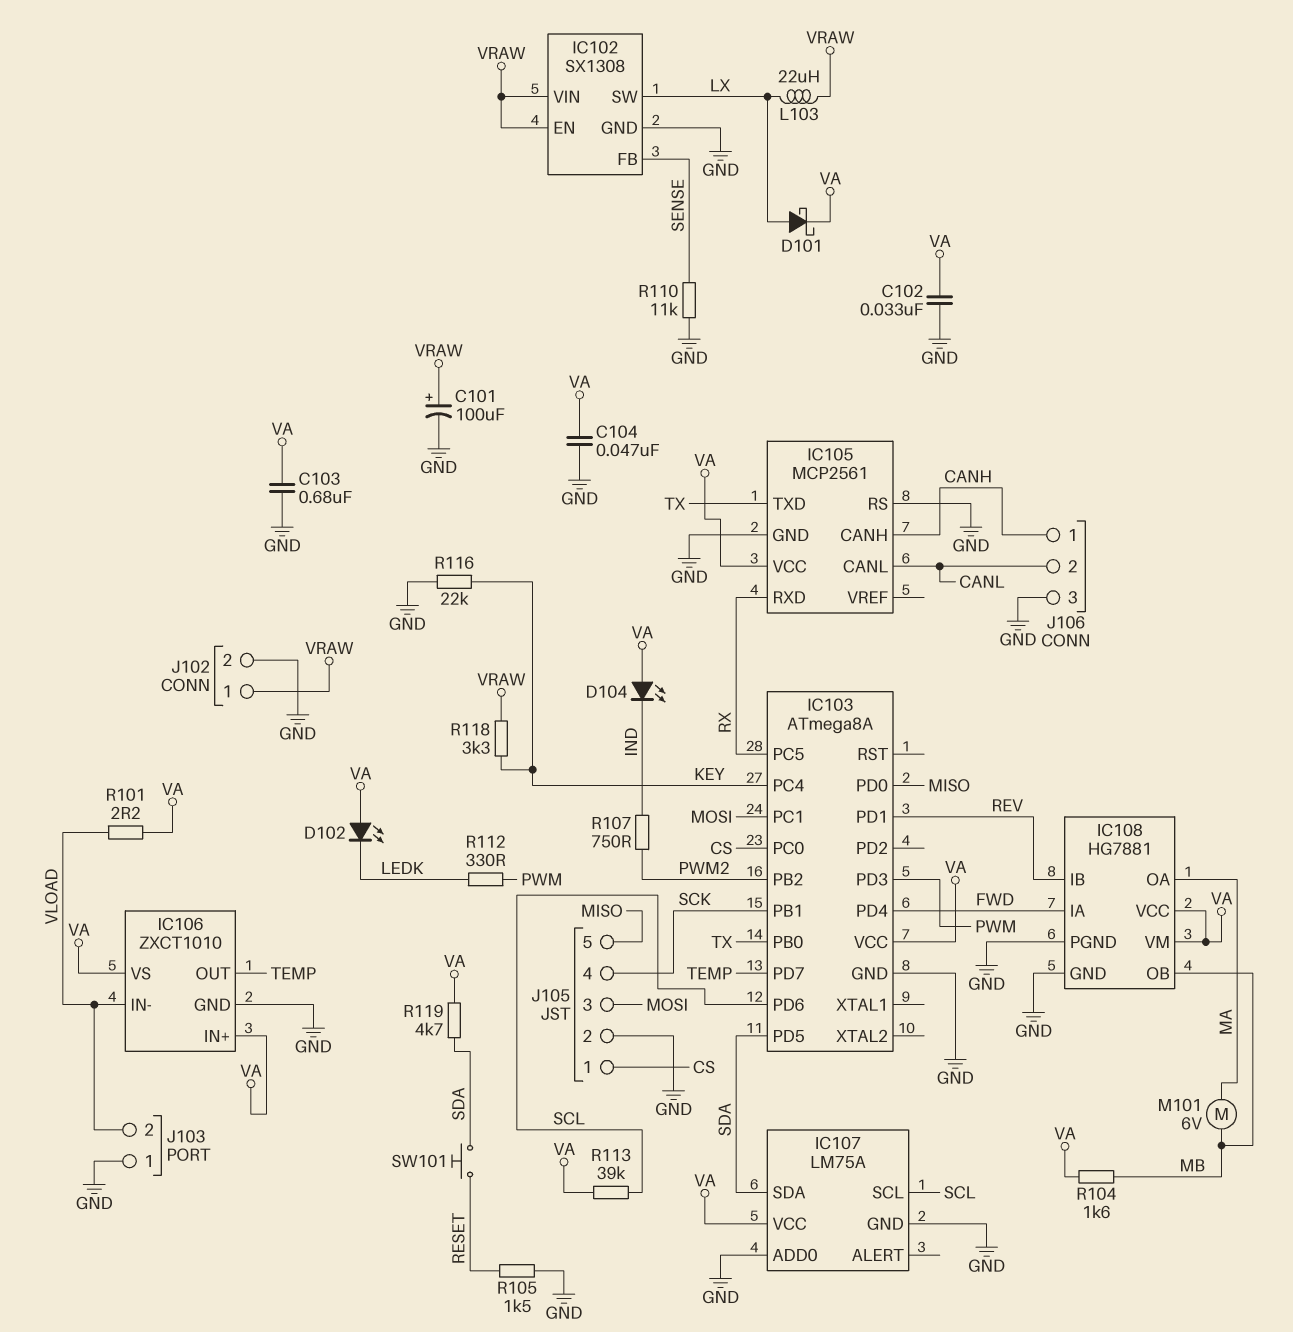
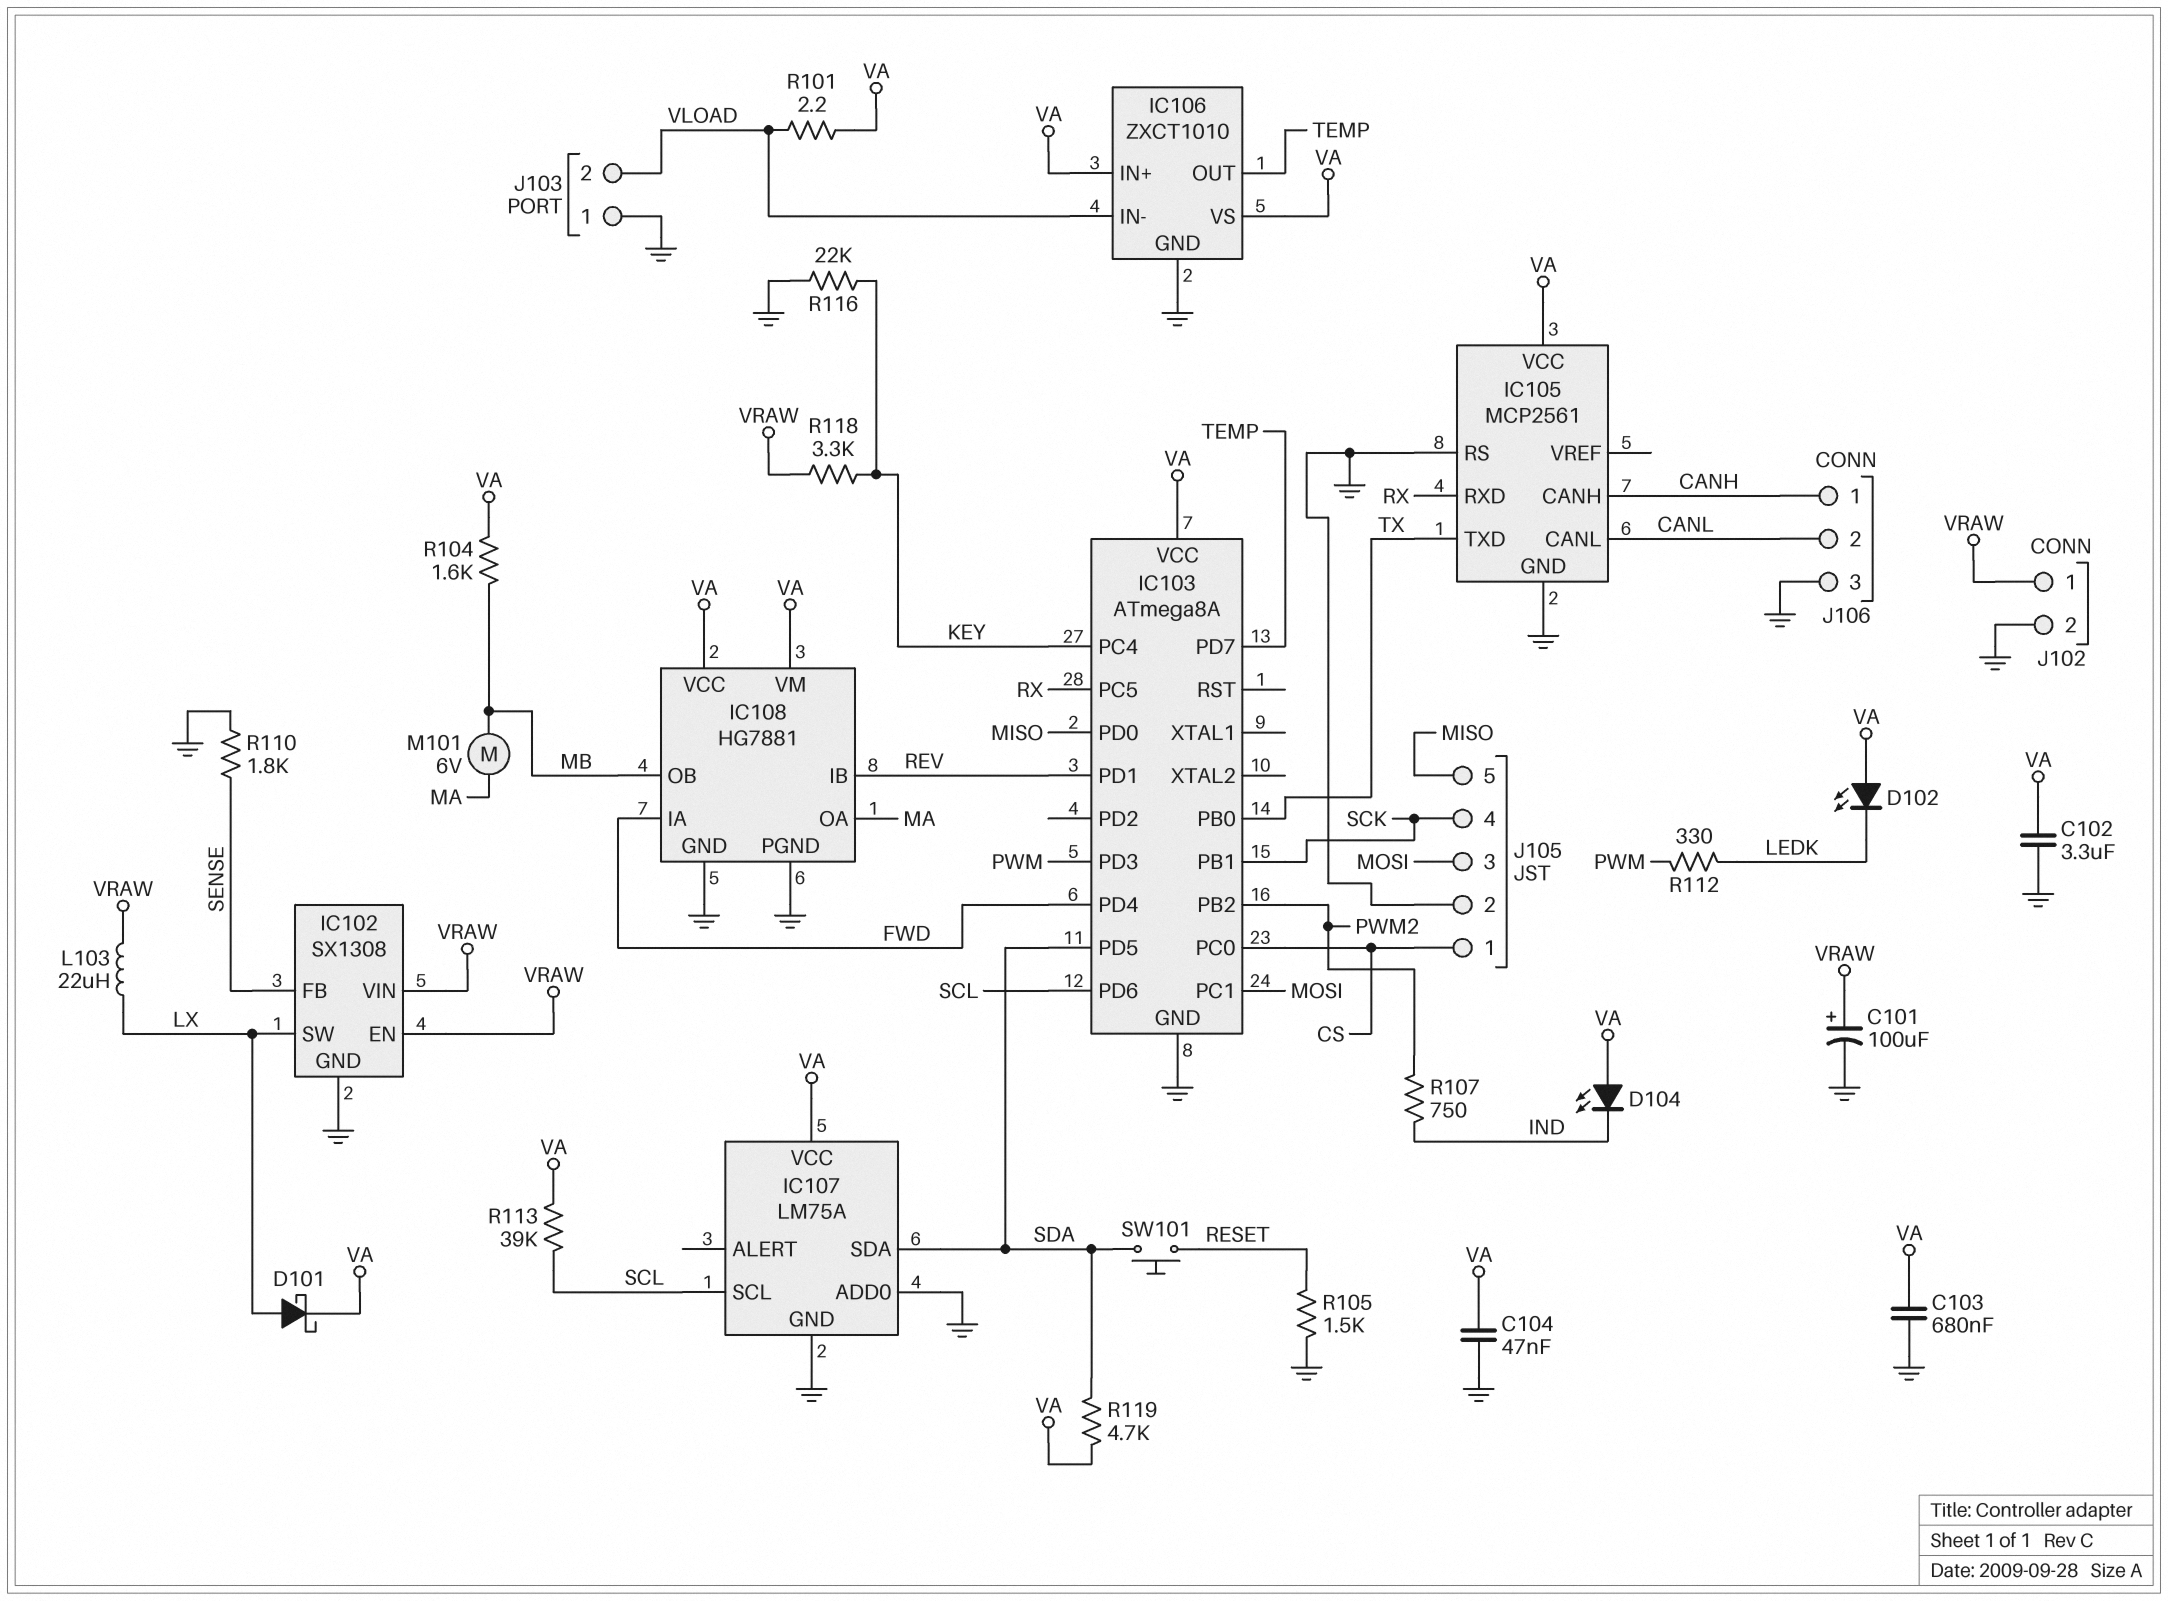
C102: 33nF (GND, VA) -> 3.3uF (GND, VA)
R110: 11k (GND, SENSE) -> 1.8k (GND, SENSE)

